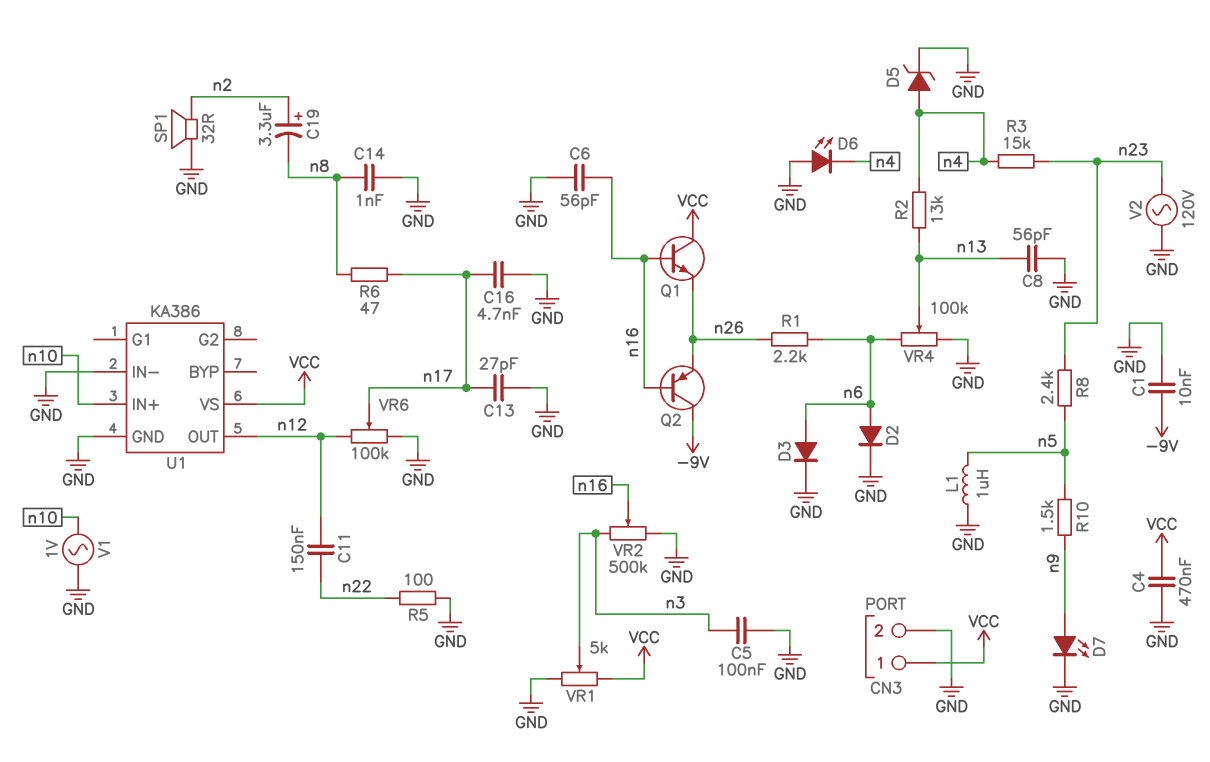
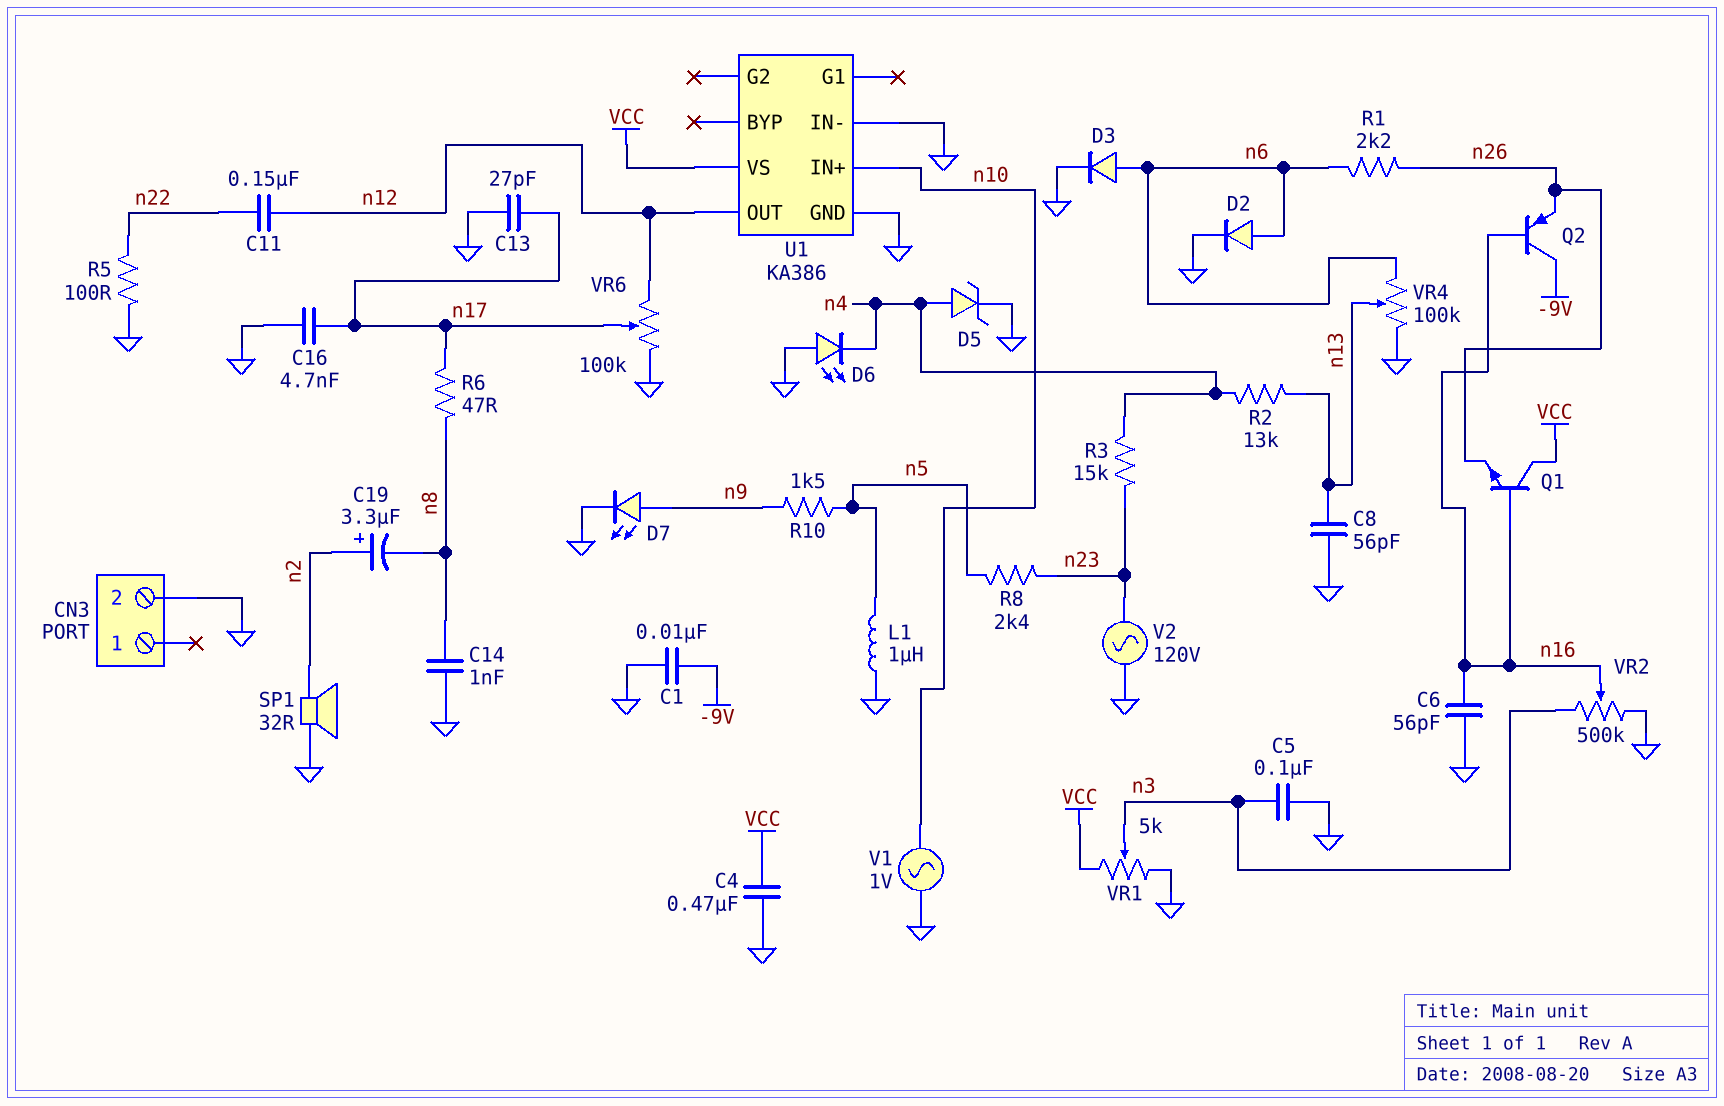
CN3 pin 1: VCC -> none

